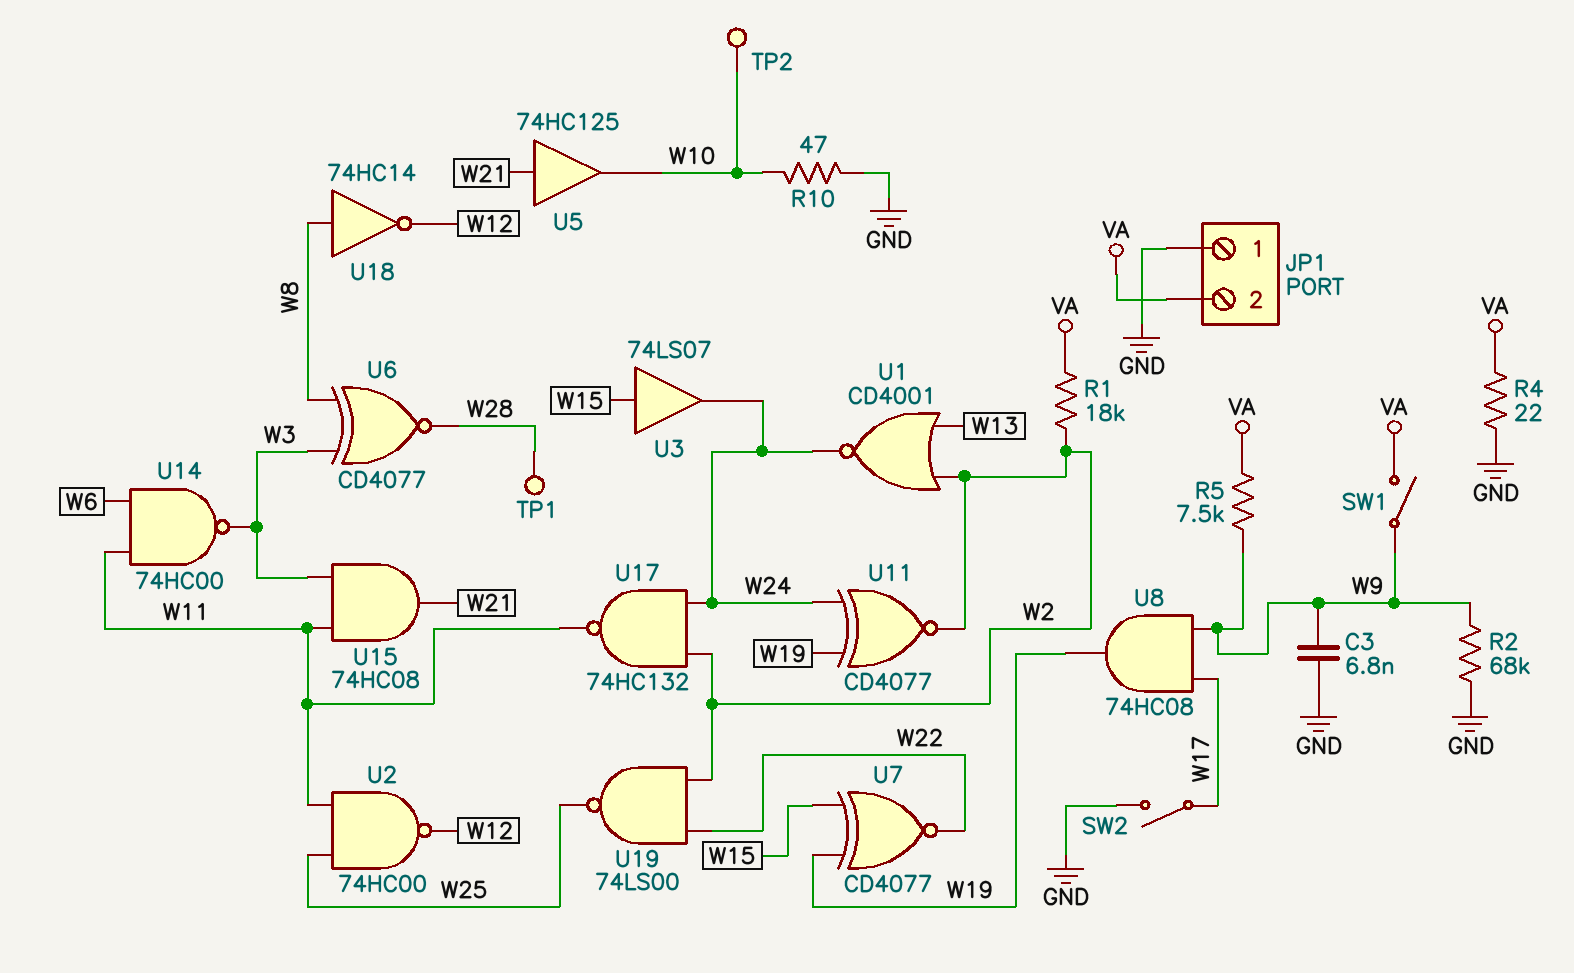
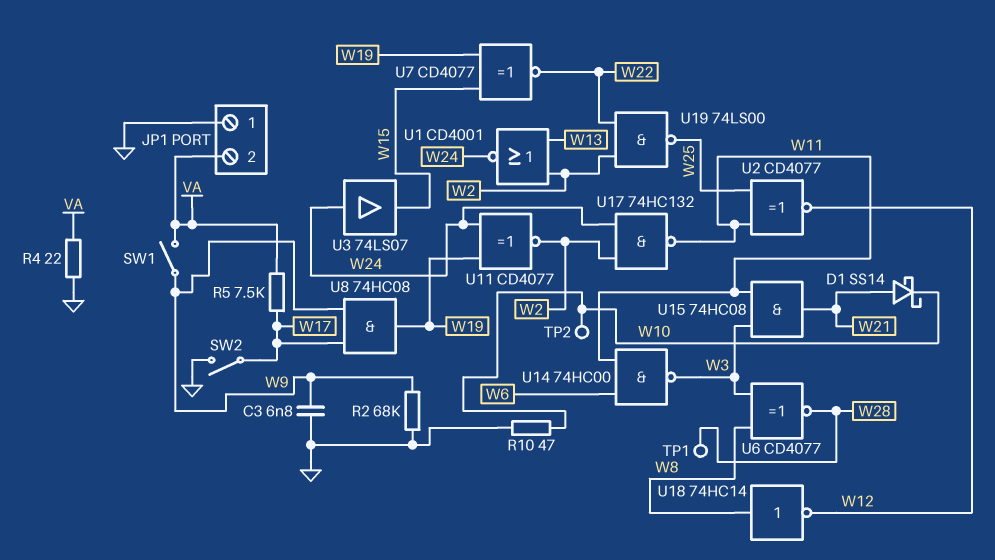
D1: none -> schottky SS14 (A W21, K W10)
R1: 18k (VA, W2) -> none
R5: 7.5k (VA, W9) -> 7.5k (VA, W17)
U2: NAND 74HC00 (in W11, in W25, out W12) -> XNOR CD4077 (in W11, in W25, out W12)
U3: buffer 74LS07 (in W15, out W24) -> buffer 74LS07 (in W24, out W15)
U5: buffer 74HC125 (in W21, out W10) -> none

